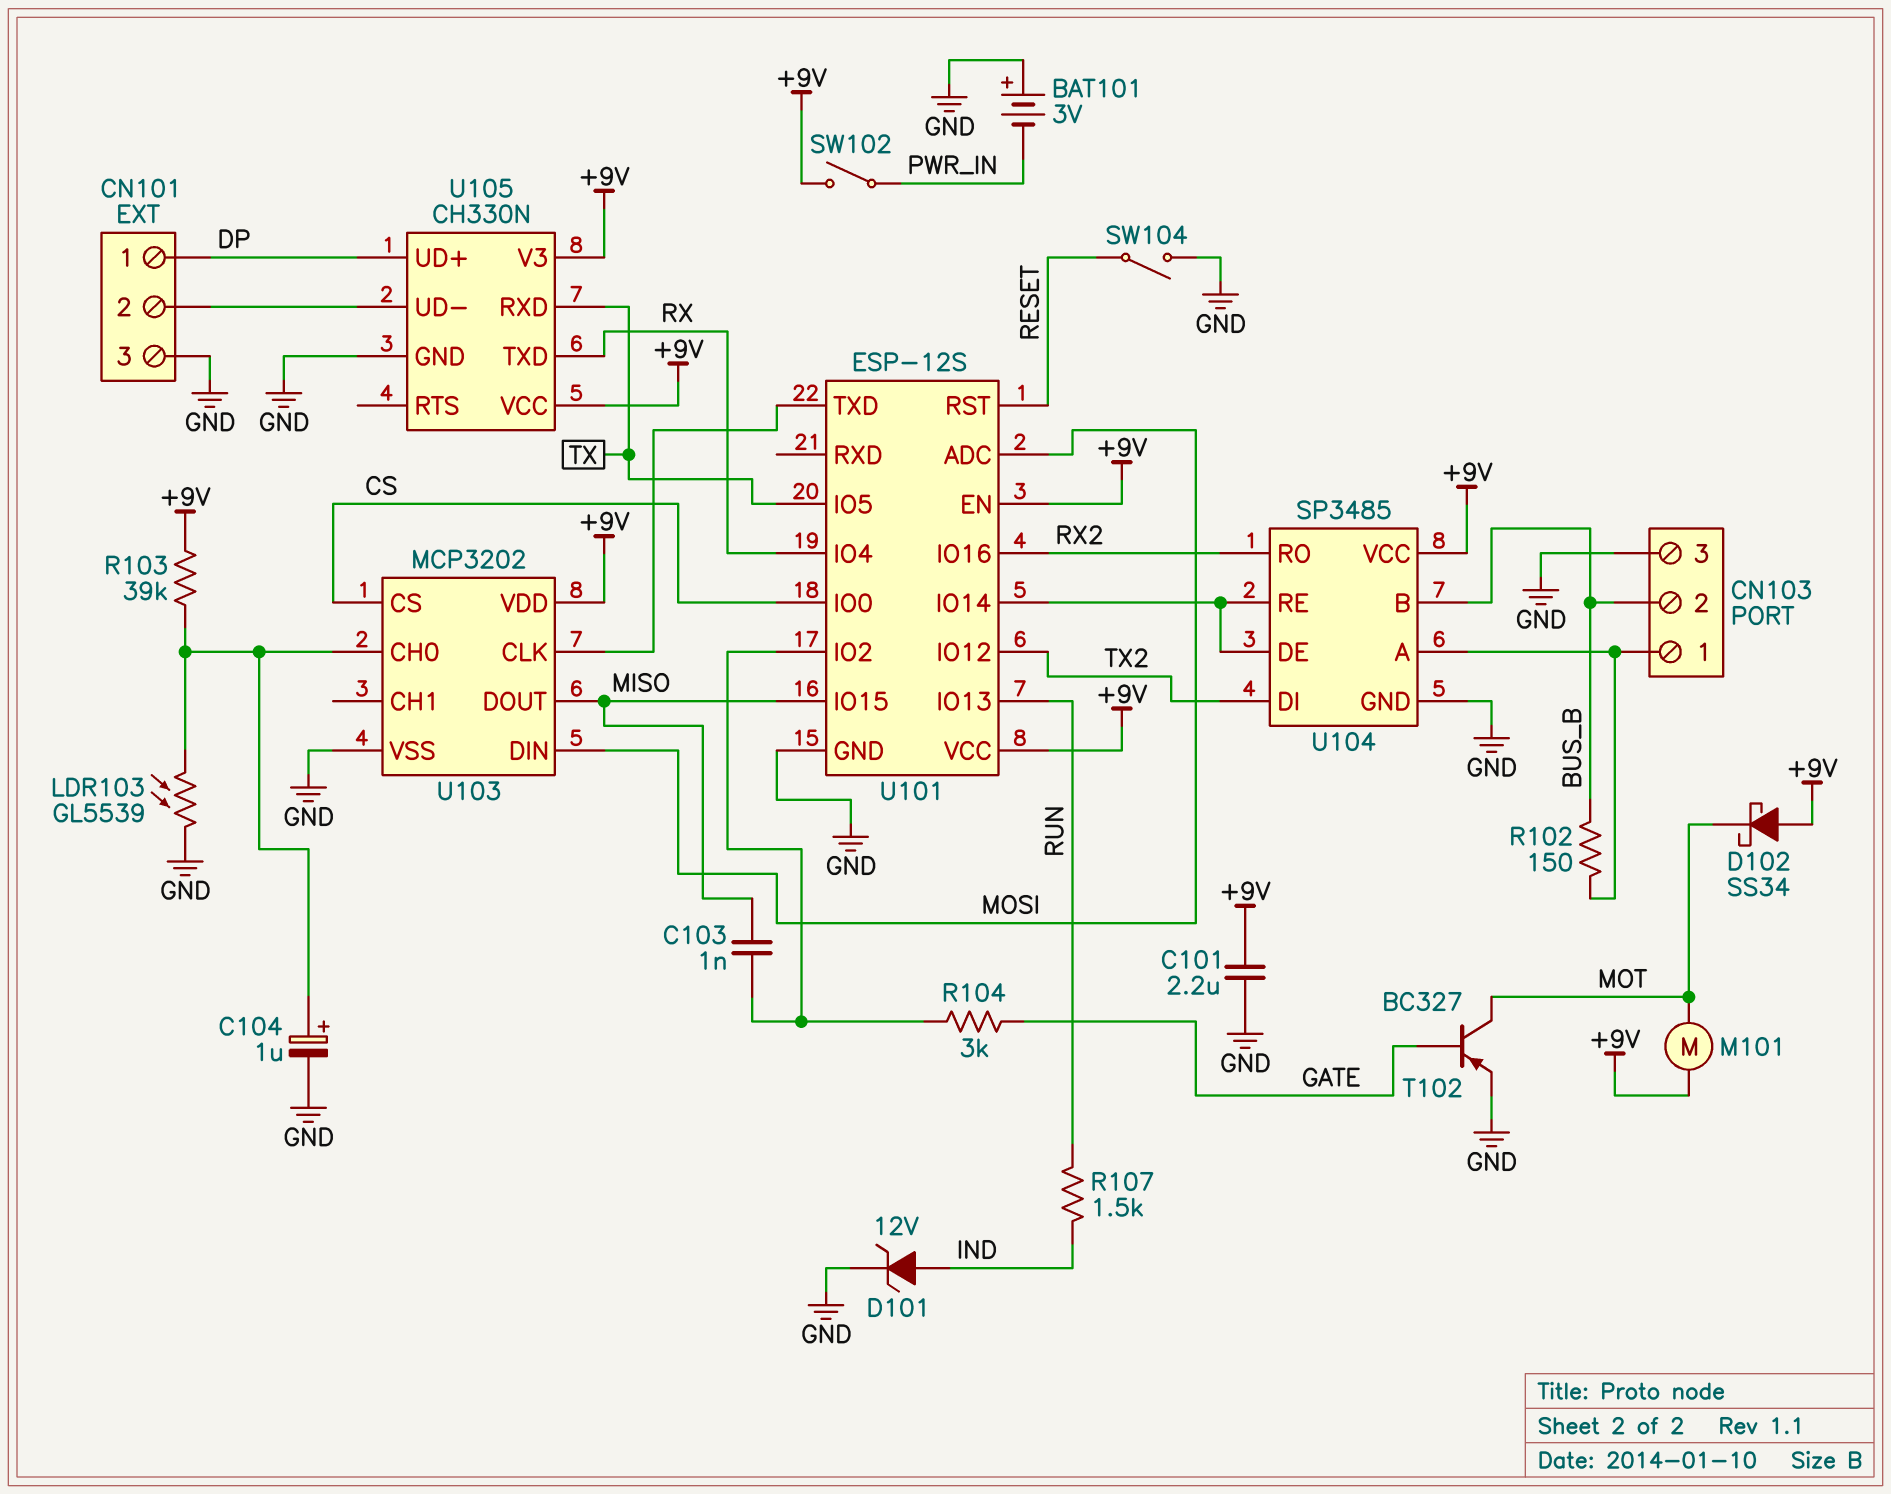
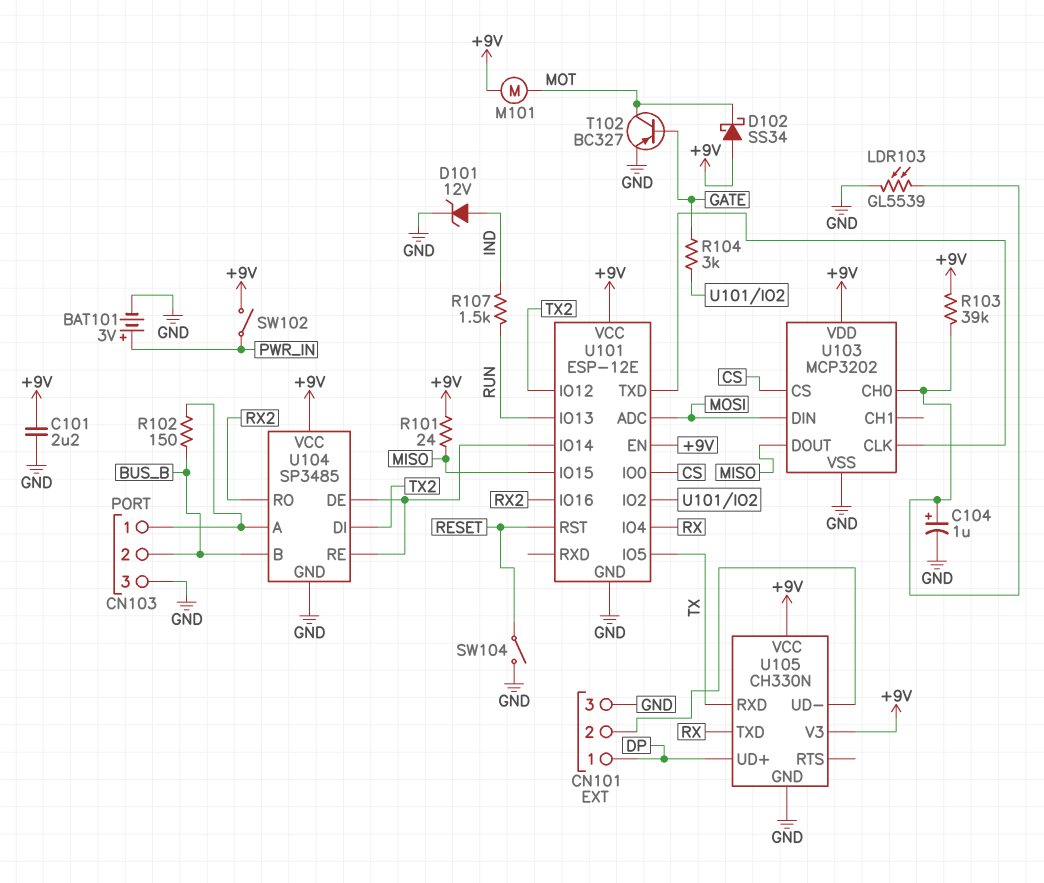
BAT101: 3V (plus GND, minus PWR_IN) -> 3V (plus PWR_IN, minus GND)
C103: 1nF (MISO, U101/IO2) -> none
R101: none -> 24 (+9V, MISO)
U101: ESP-12S -> ESP-12E

